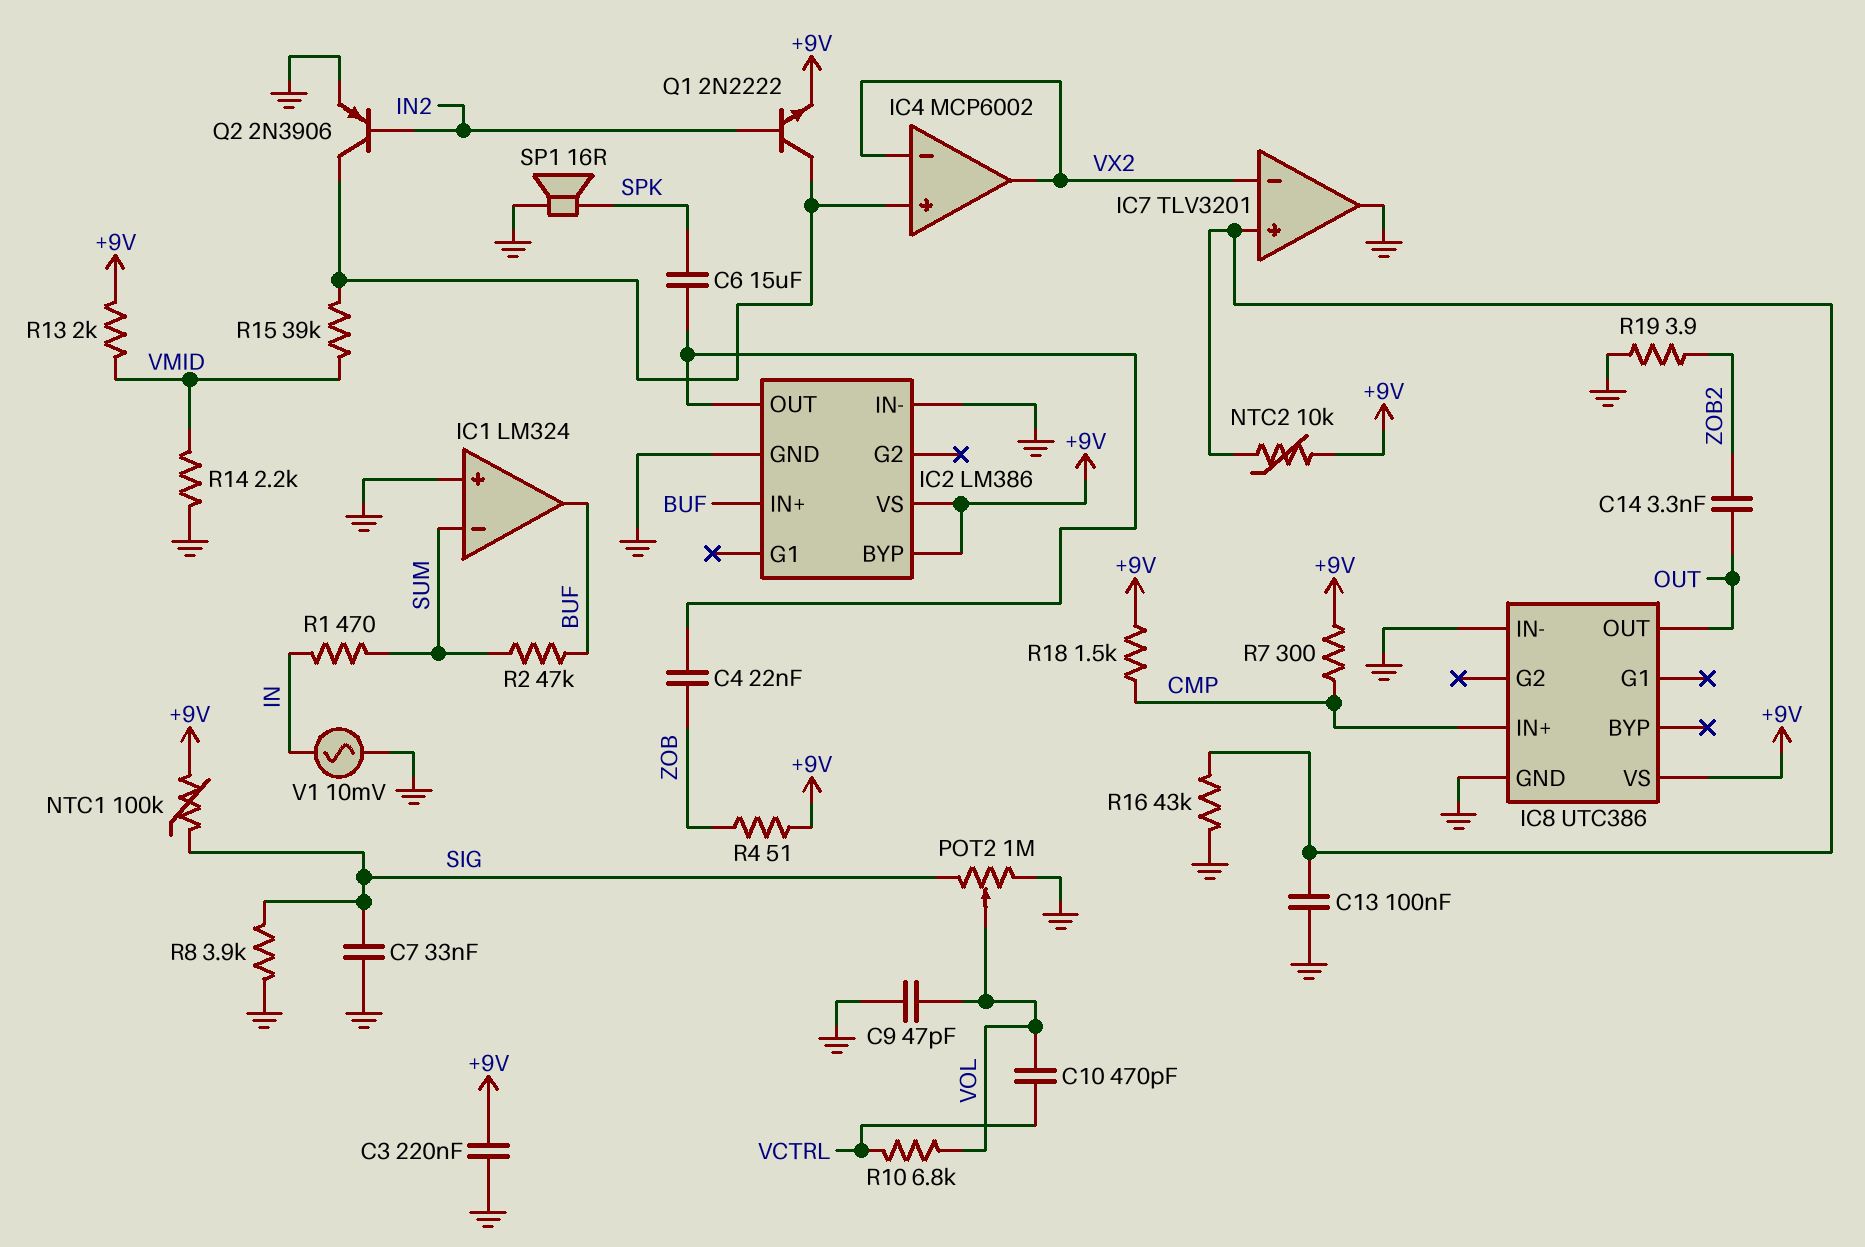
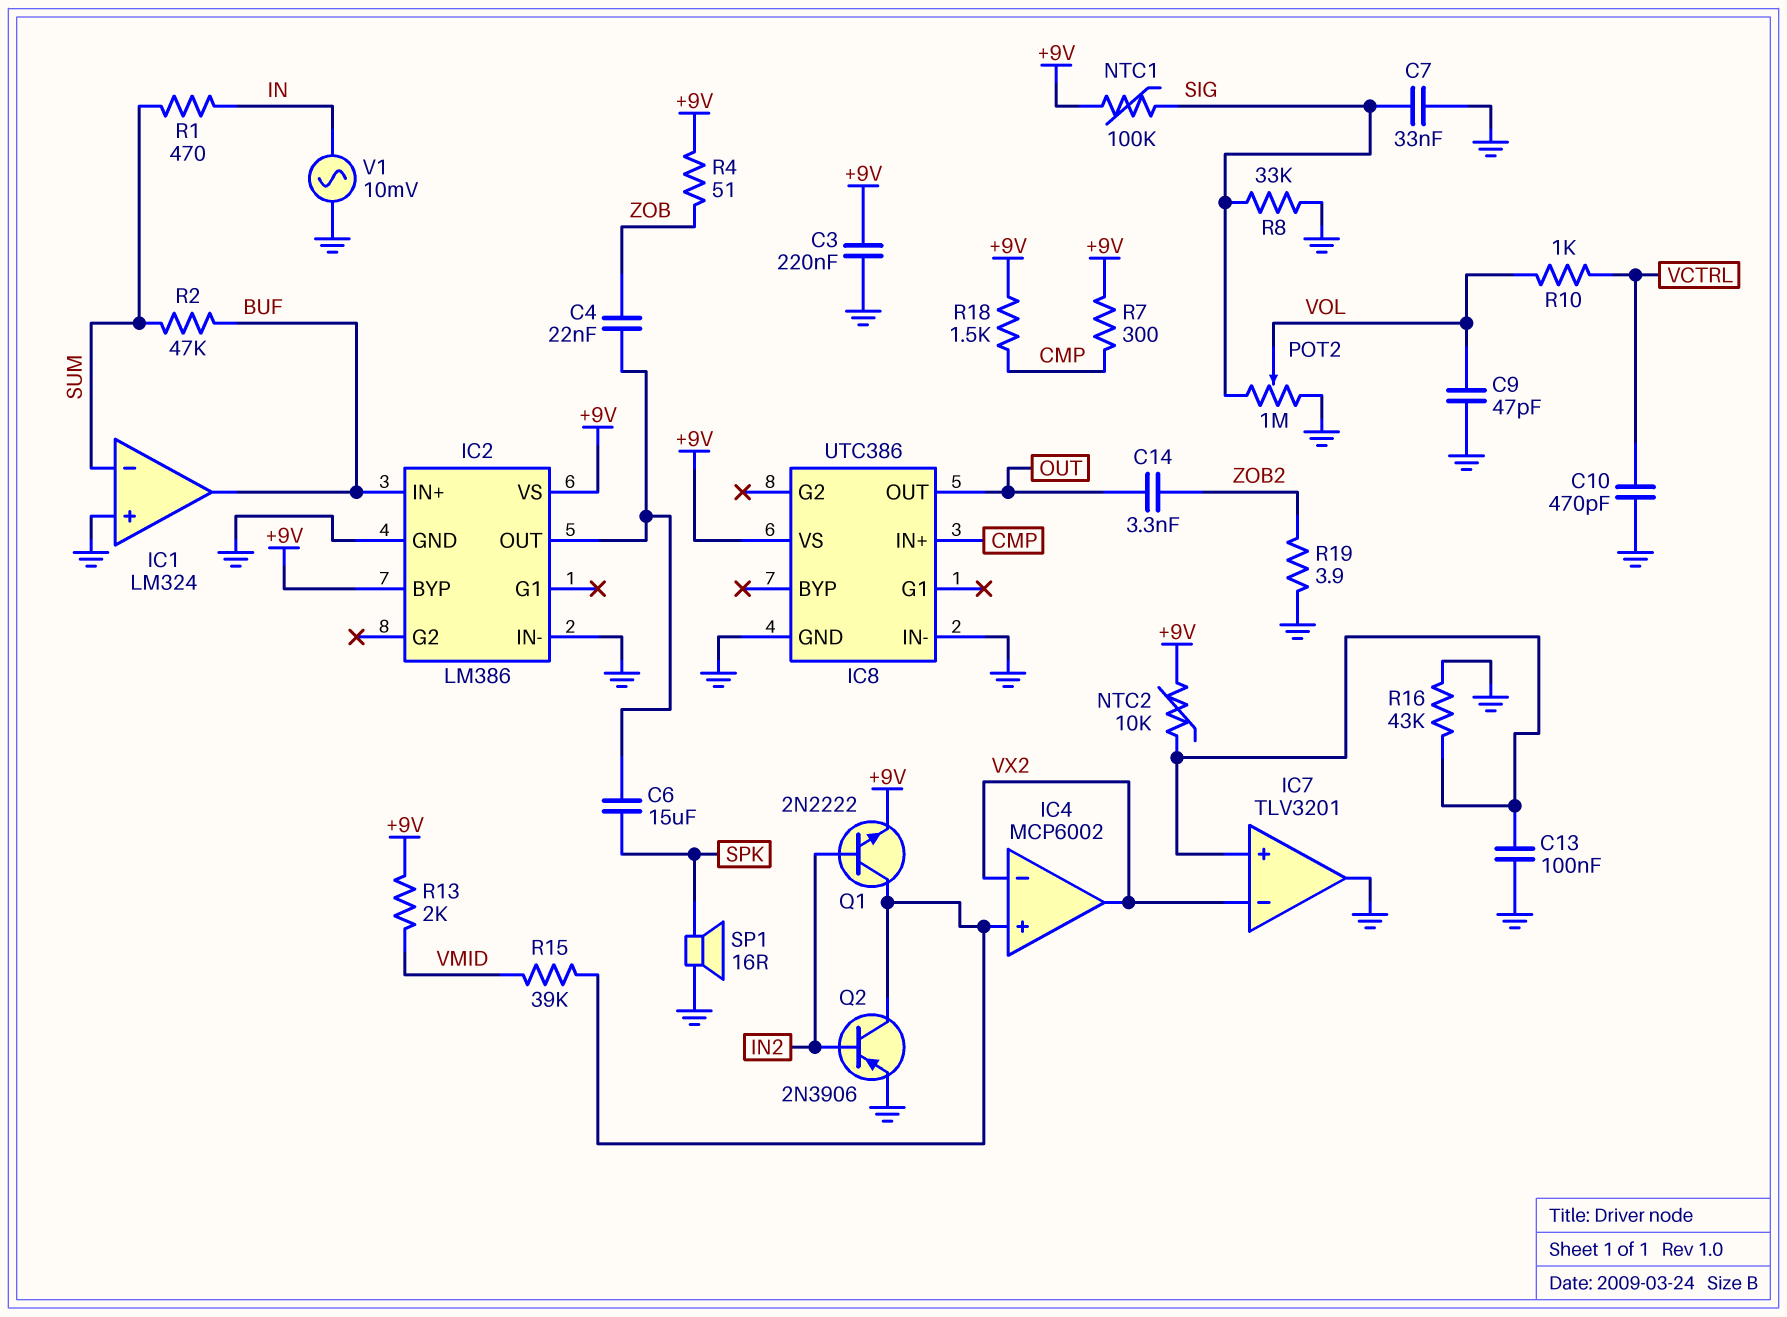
C10: 470pF (VCTRL, VOL) -> 470pF (GND, VCTRL)
R8: 3.9k (GND, SIG) -> 33k (GND, SIG)
R10: 6.8k (VCTRL, VOL) -> 1k (VCTRL, VOL)
R14: 2.2k (GND, VMID) -> none

